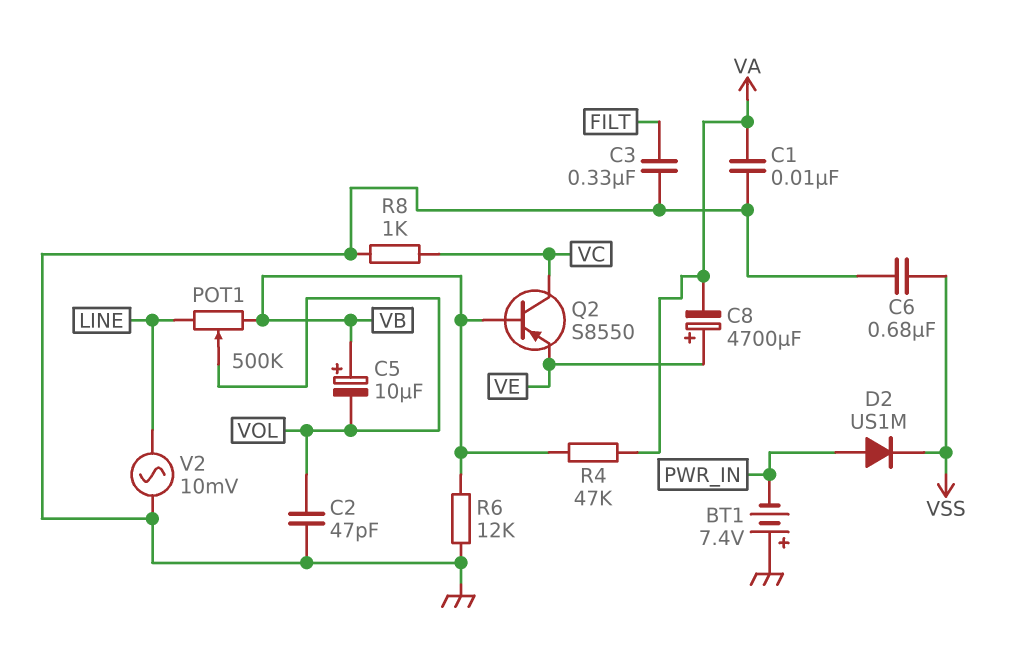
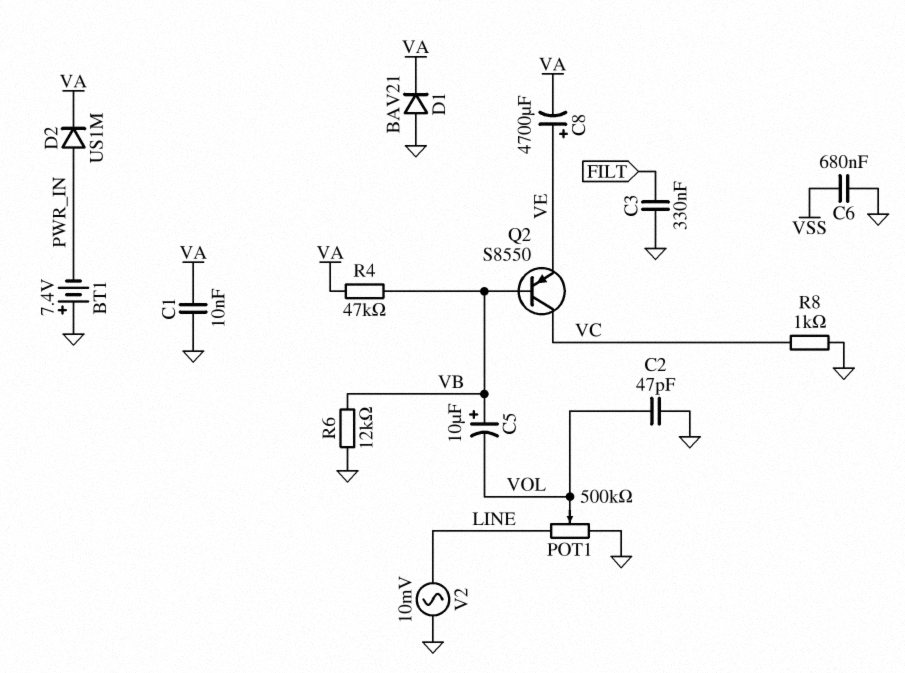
D1: none -> diode BAV21 (A GND, K VA)
D2: diode US1M (A PWR_IN, K VSS) -> diode US1M (A PWR_IN, K VA)
POT1: 500k (LINE, VB, wiper VOL) -> 500k (GND, LINE, wiper VOL)

